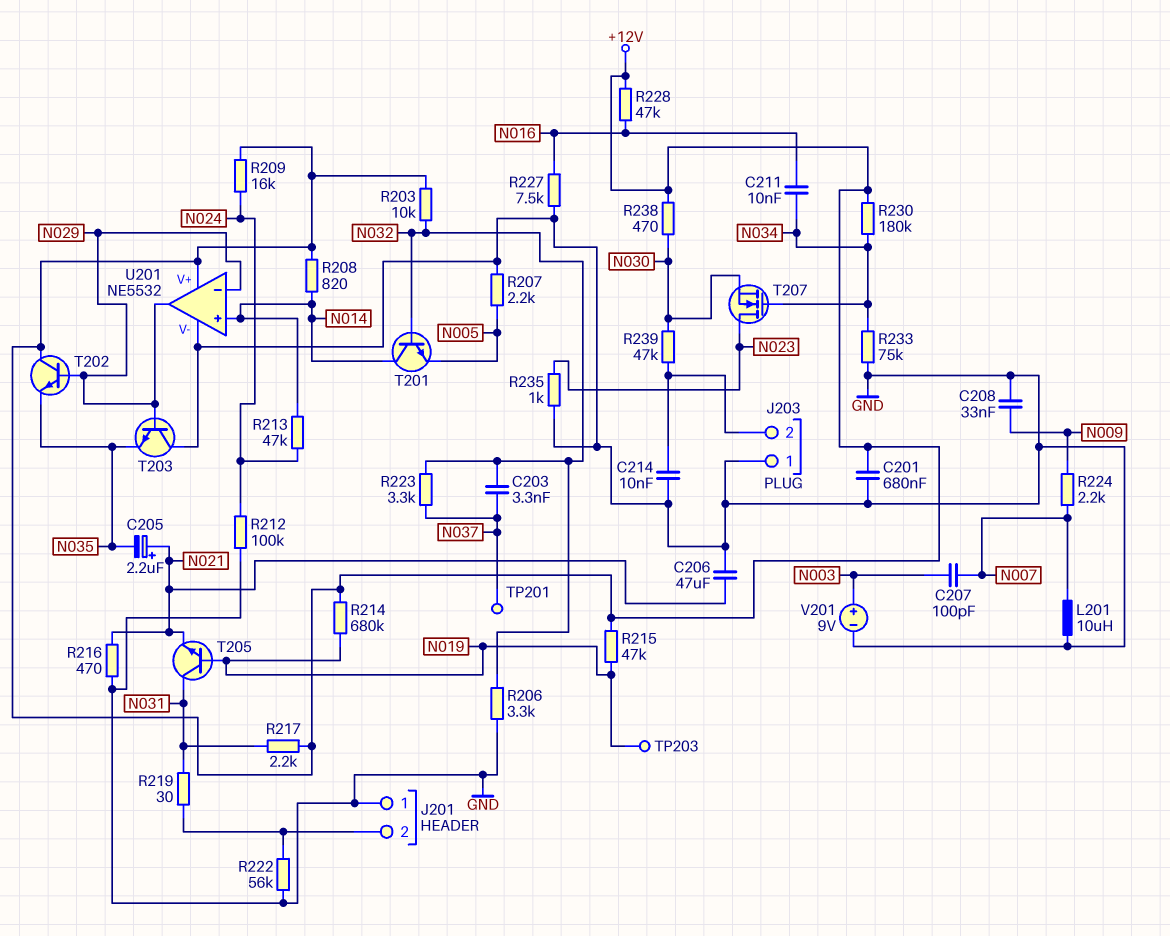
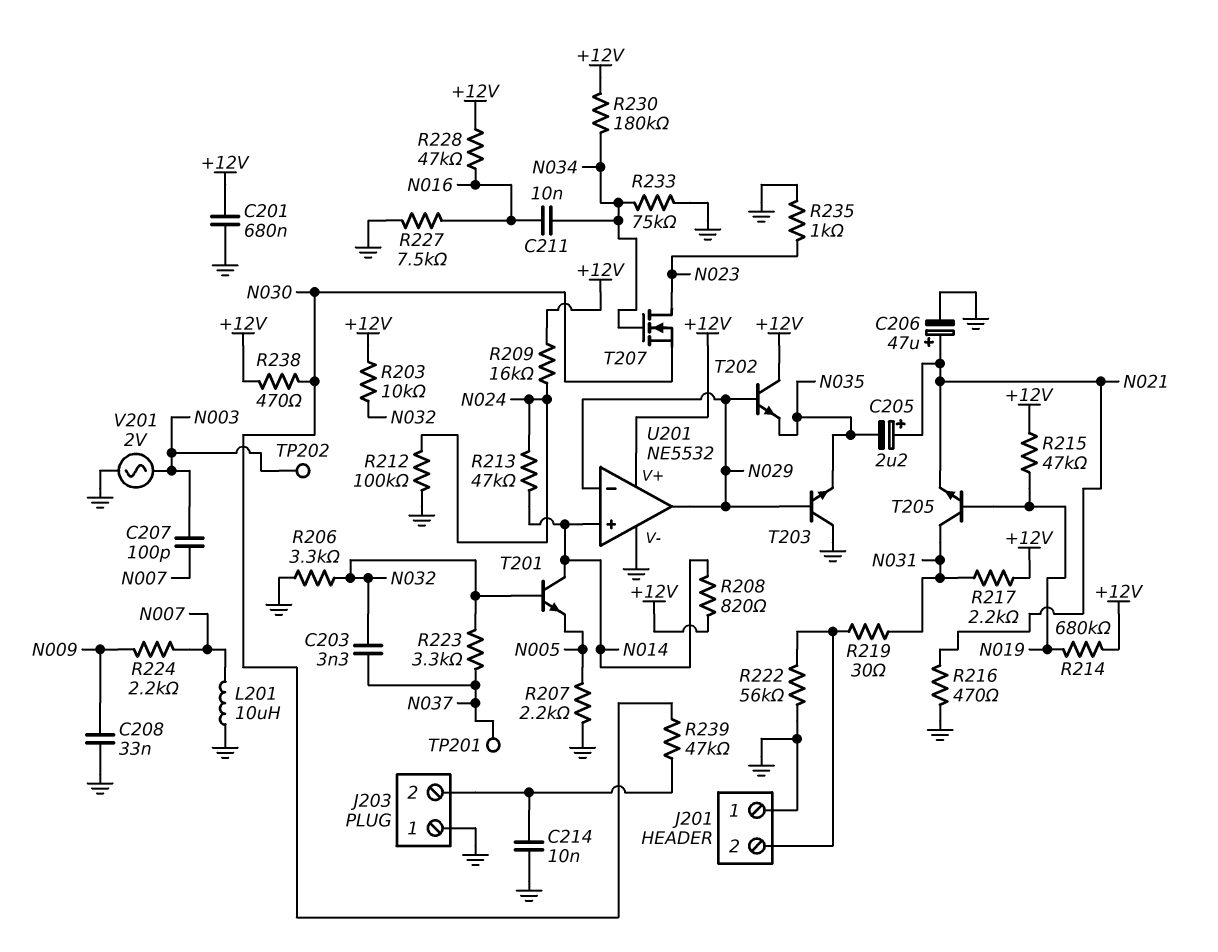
C206: 47uF (GND, N021) -> 47uF (plus N021, minus GND)
TP202: none -> test point (N003)
TP203: test point (N019) -> none
V201: 9V (plus N003, minus GND) -> AC 2V (GND, N003)

